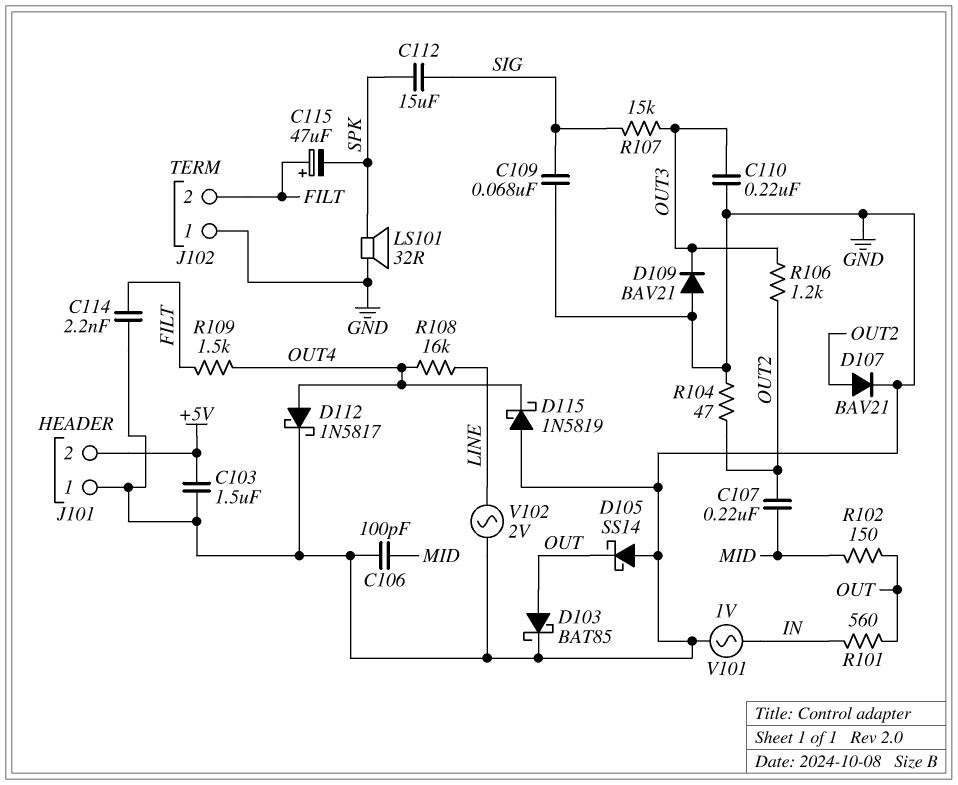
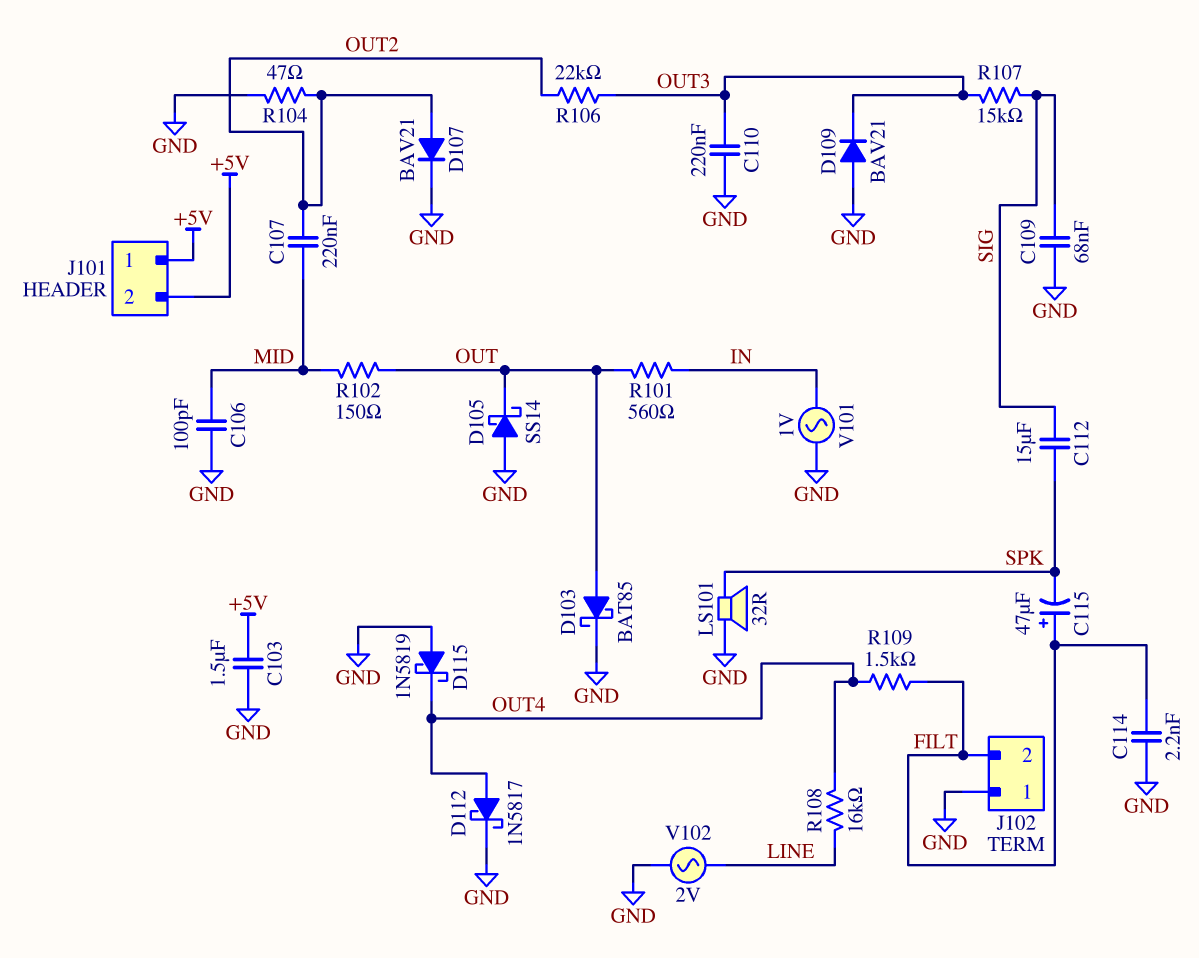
J101 pin 1: GND -> +5V
R106: 1.2k (OUT2, OUT3) -> 22k (OUT2, OUT3)

